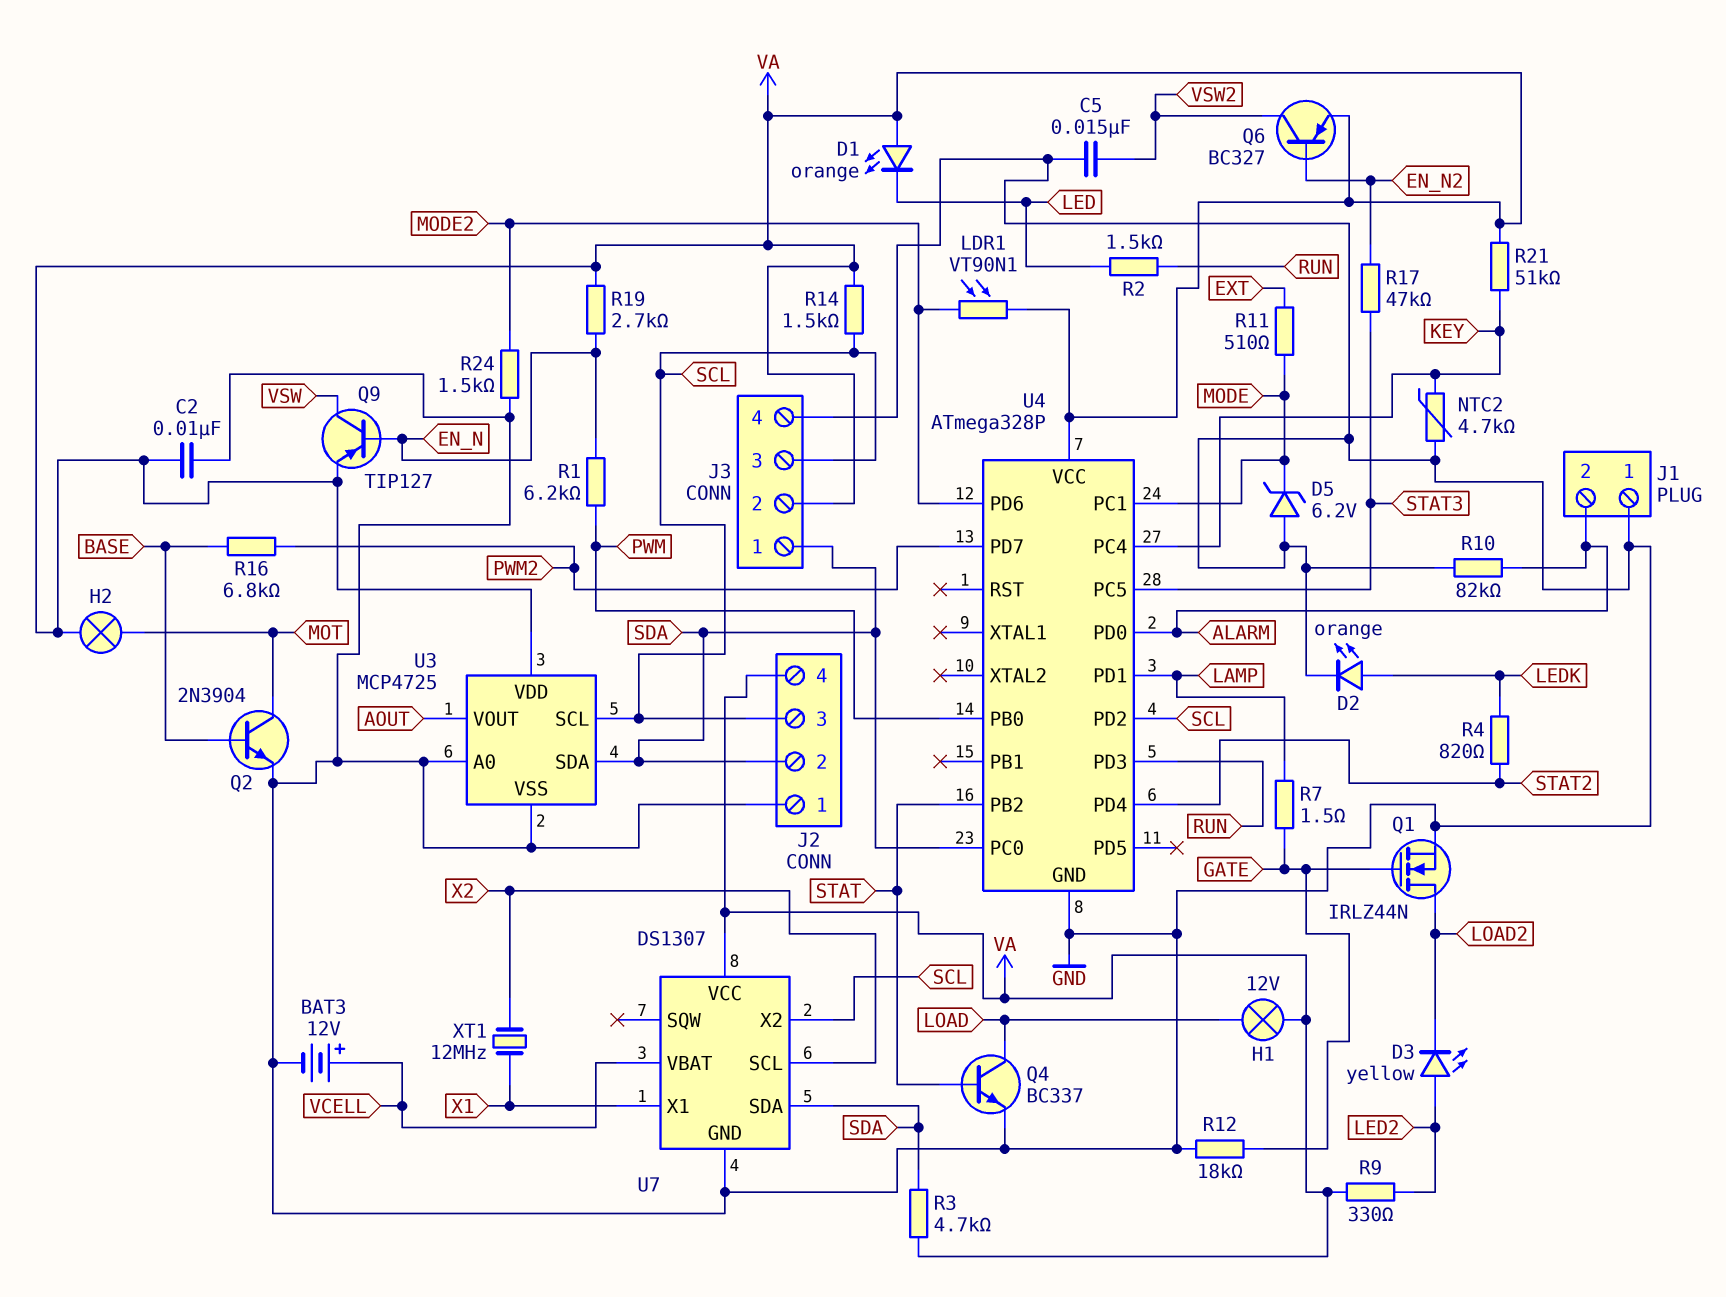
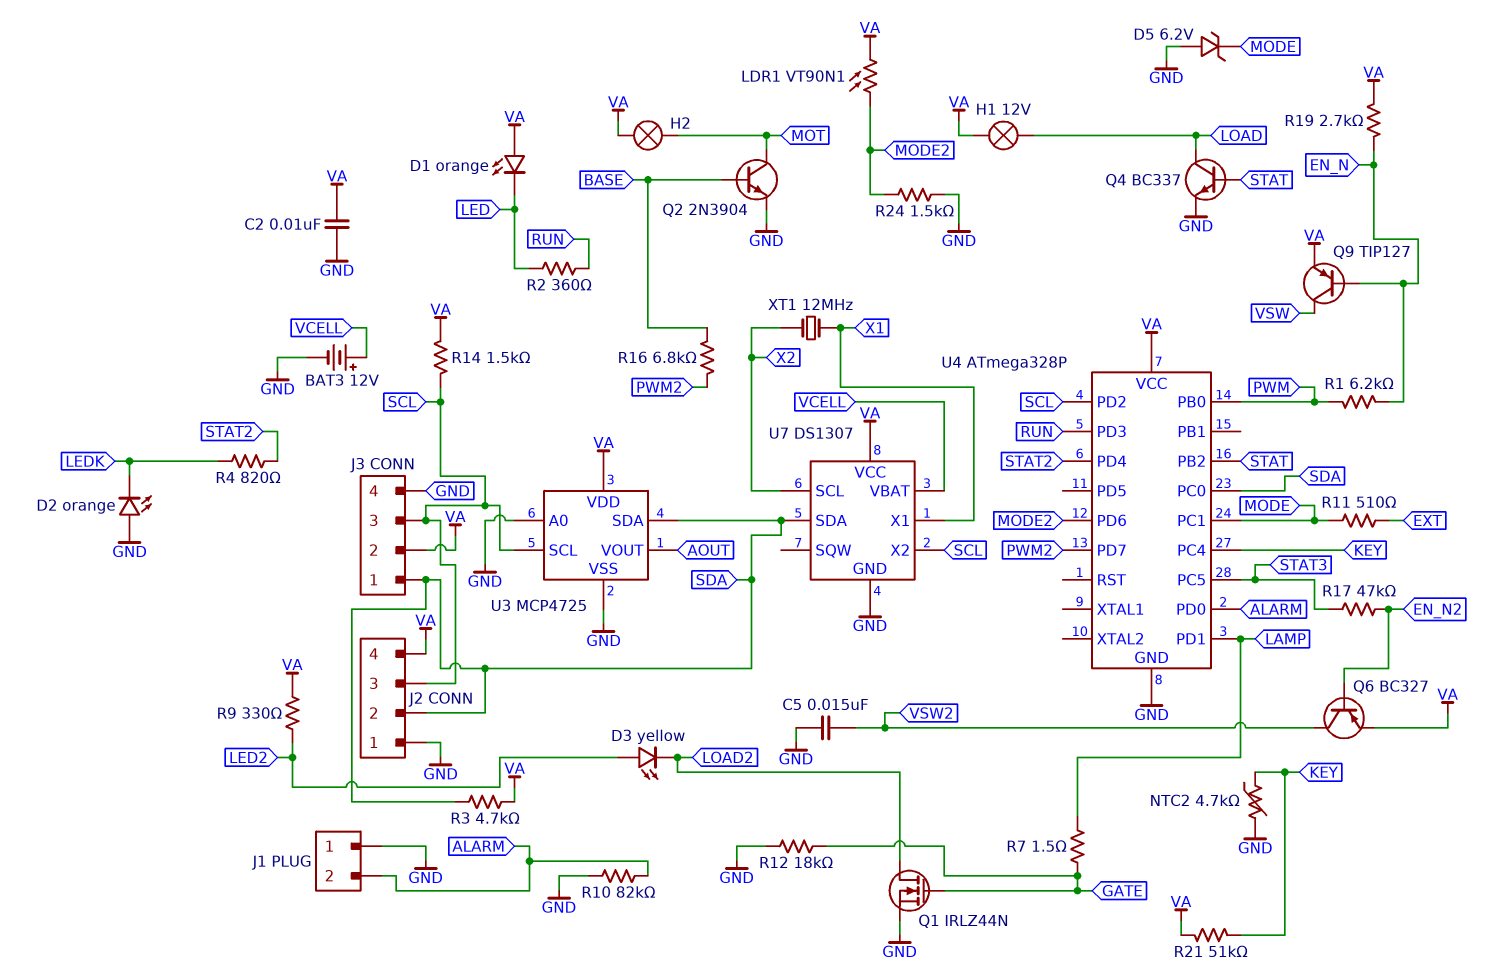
D2: LED orange (A LEDK, K GND) -> LED orange (A GND, K LEDK)
R2: 1.5k (LED, RUN) -> 360 (LED, RUN)

